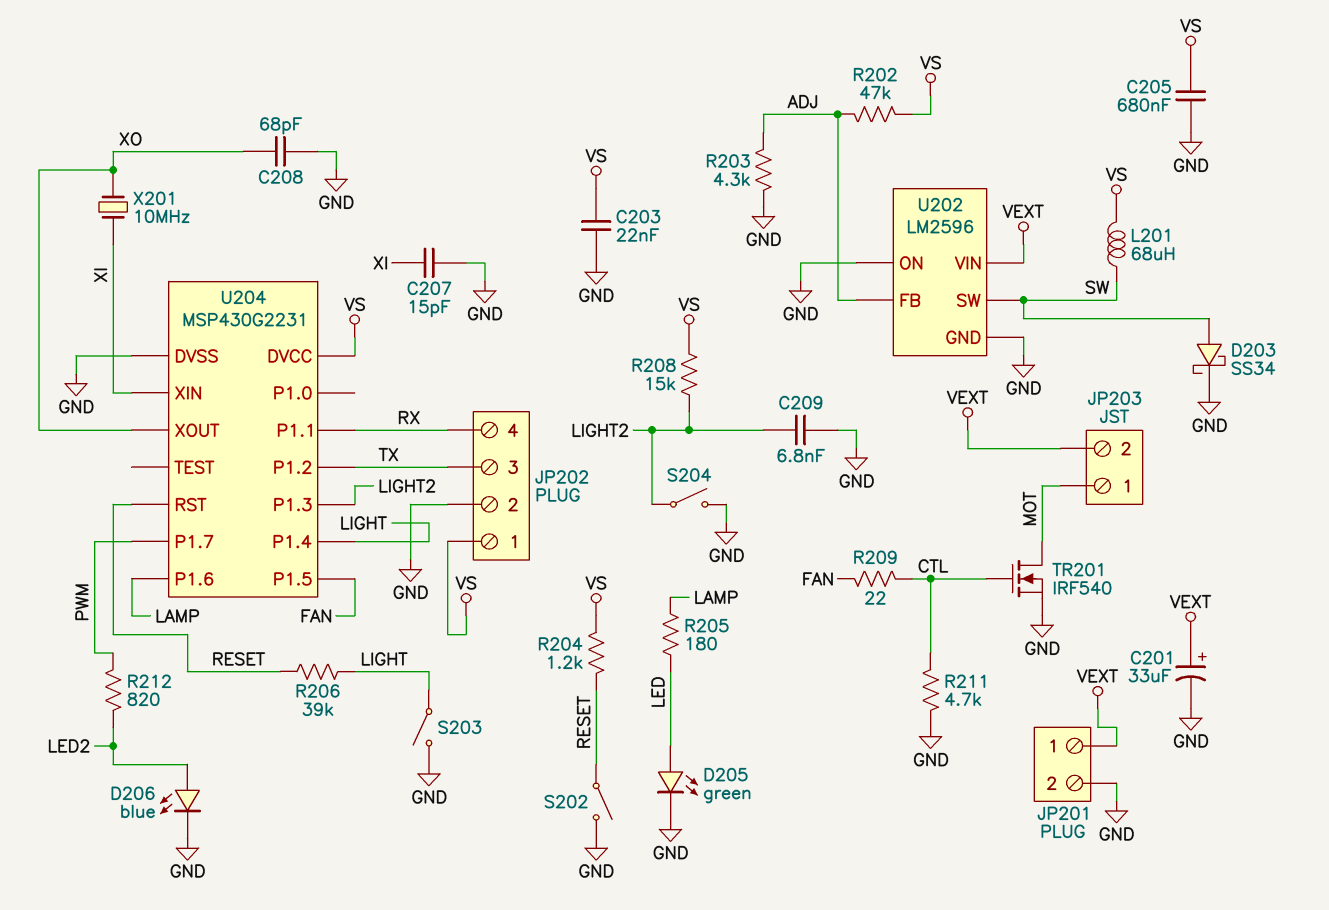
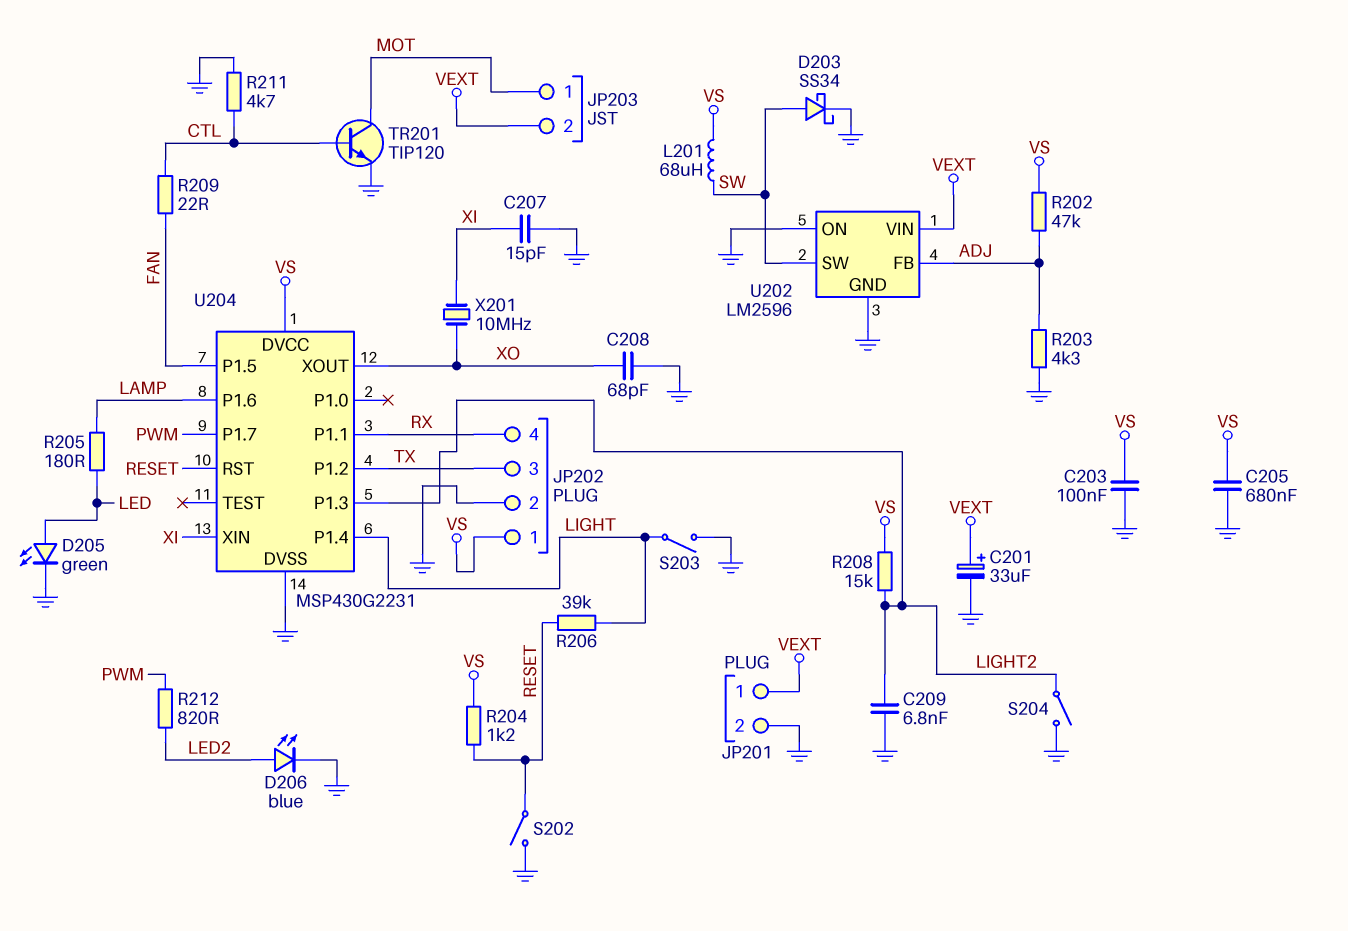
C203: 22nF (GND, VS) -> 100nF (GND, VS)
TR201: NMOS IRF540 (G CTL, D MOT, S GND) -> NPN TIP120 (B CTL, C MOT, E GND)

